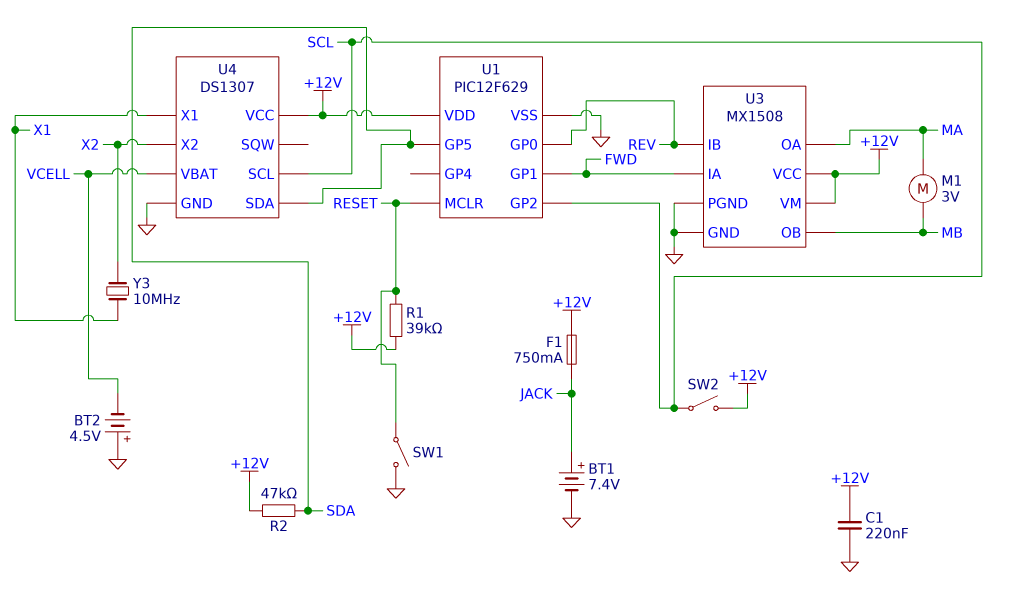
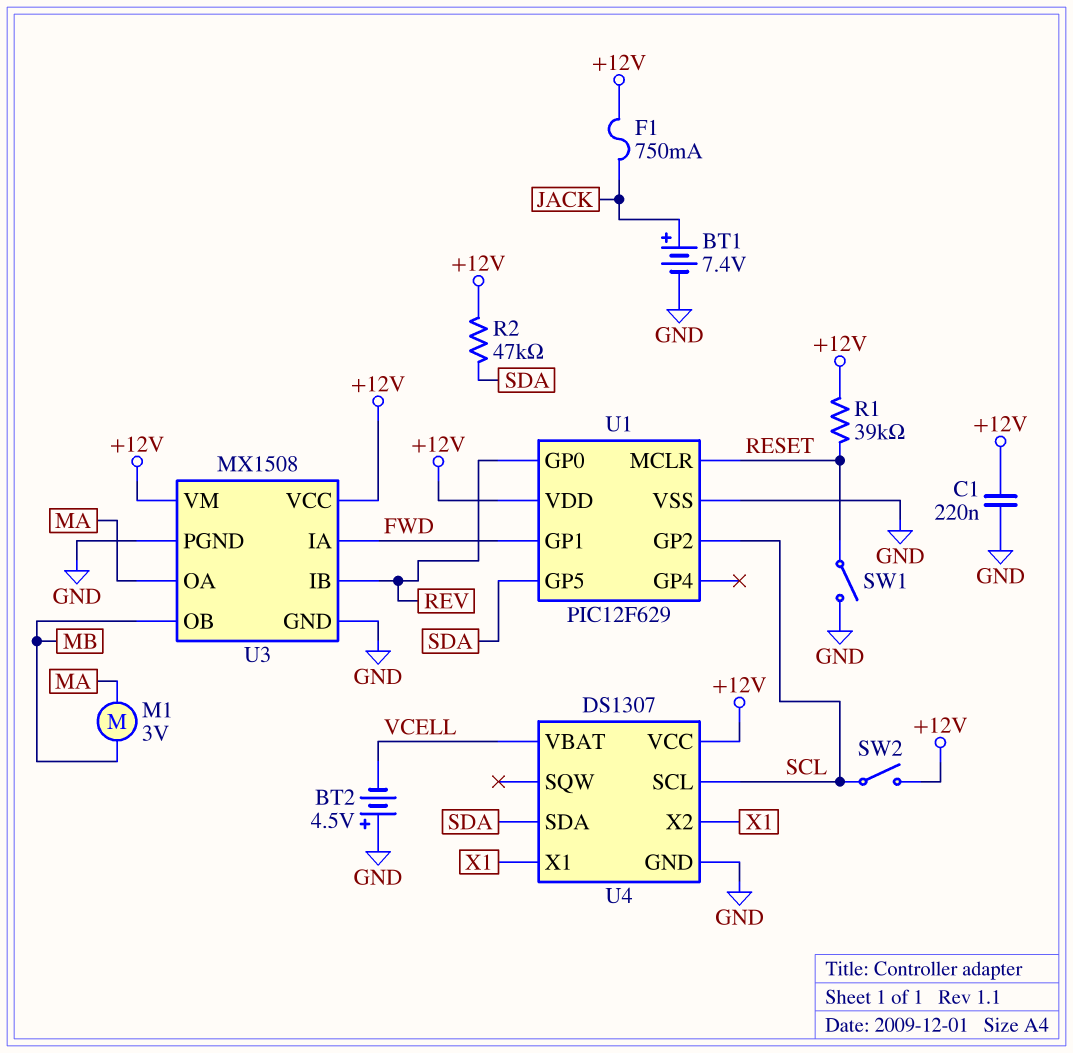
U4 pin X2: X2 -> X1
Y3: 10MHz (X1, X2) -> none

